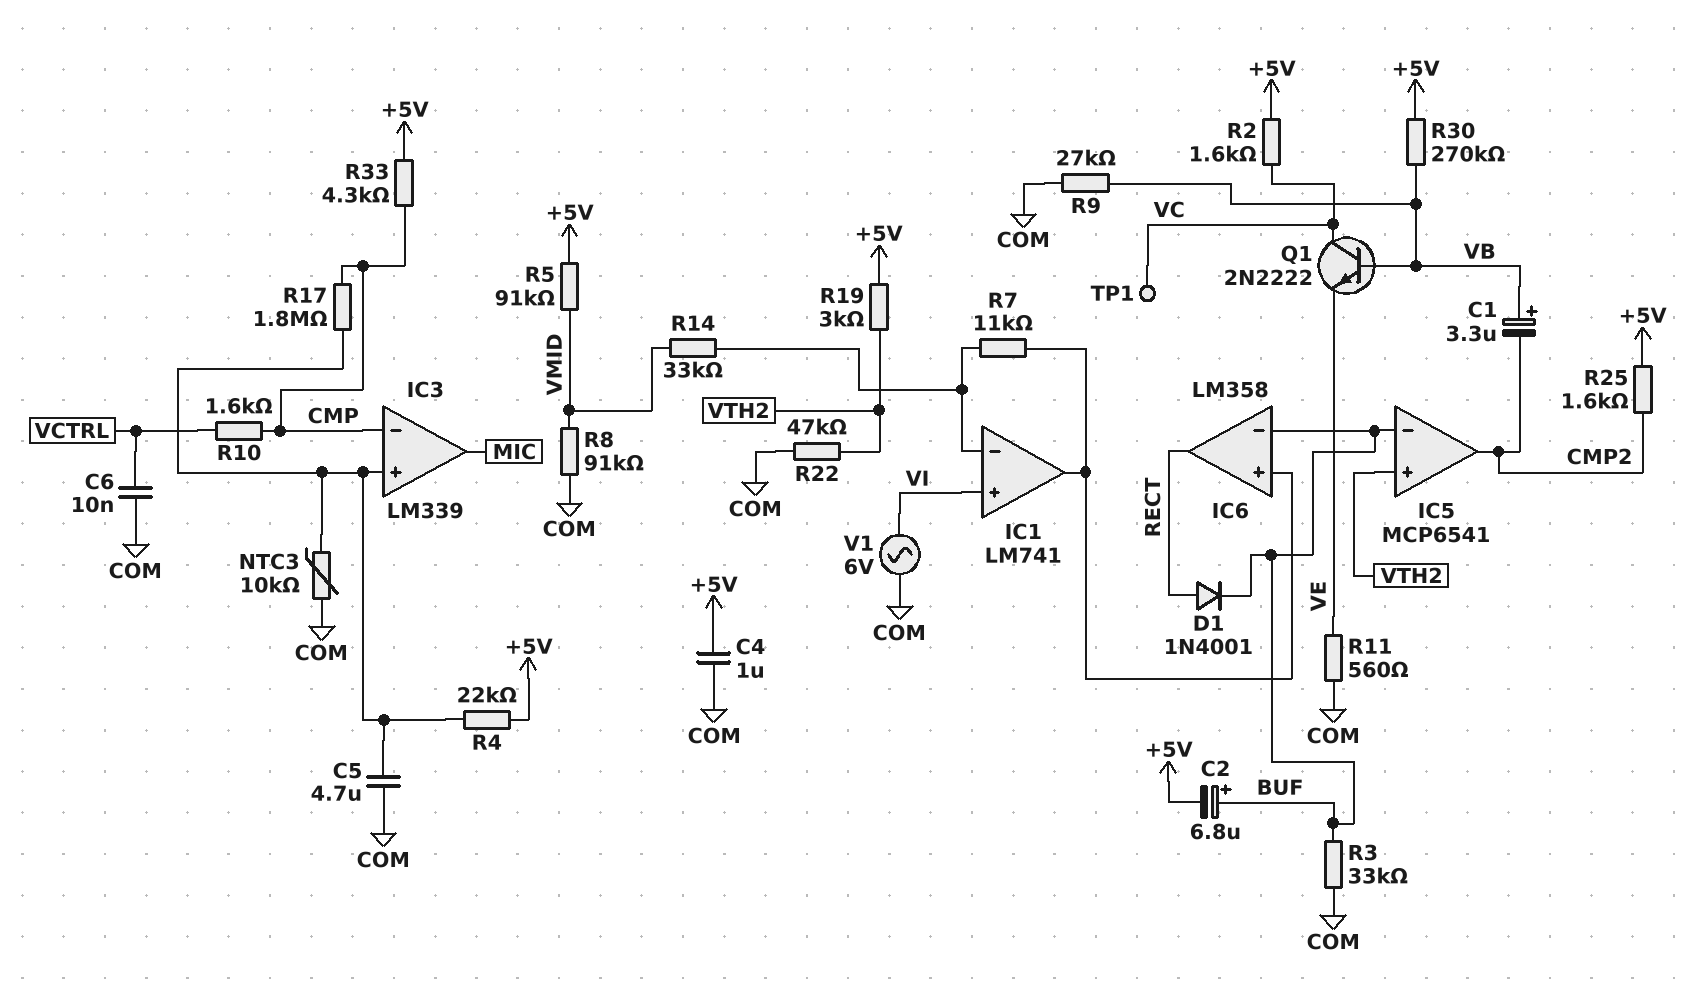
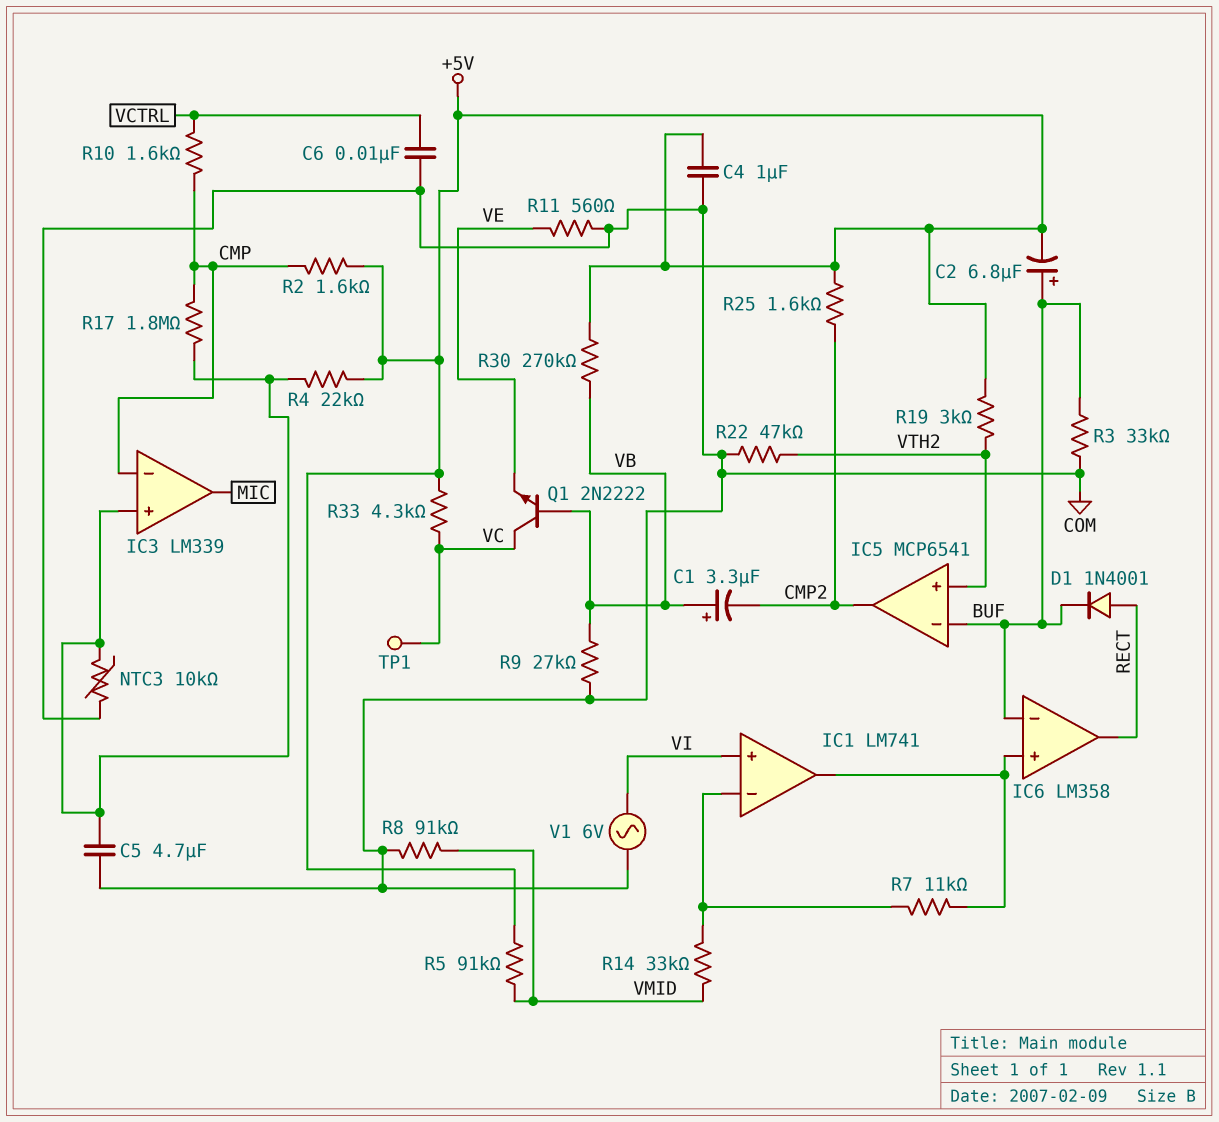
R2: 1.6k (+5V, VC) -> 1.6k (+5V, CMP)
R33: 4.3k (+5V, CMP) -> 4.3k (+5V, VC)

